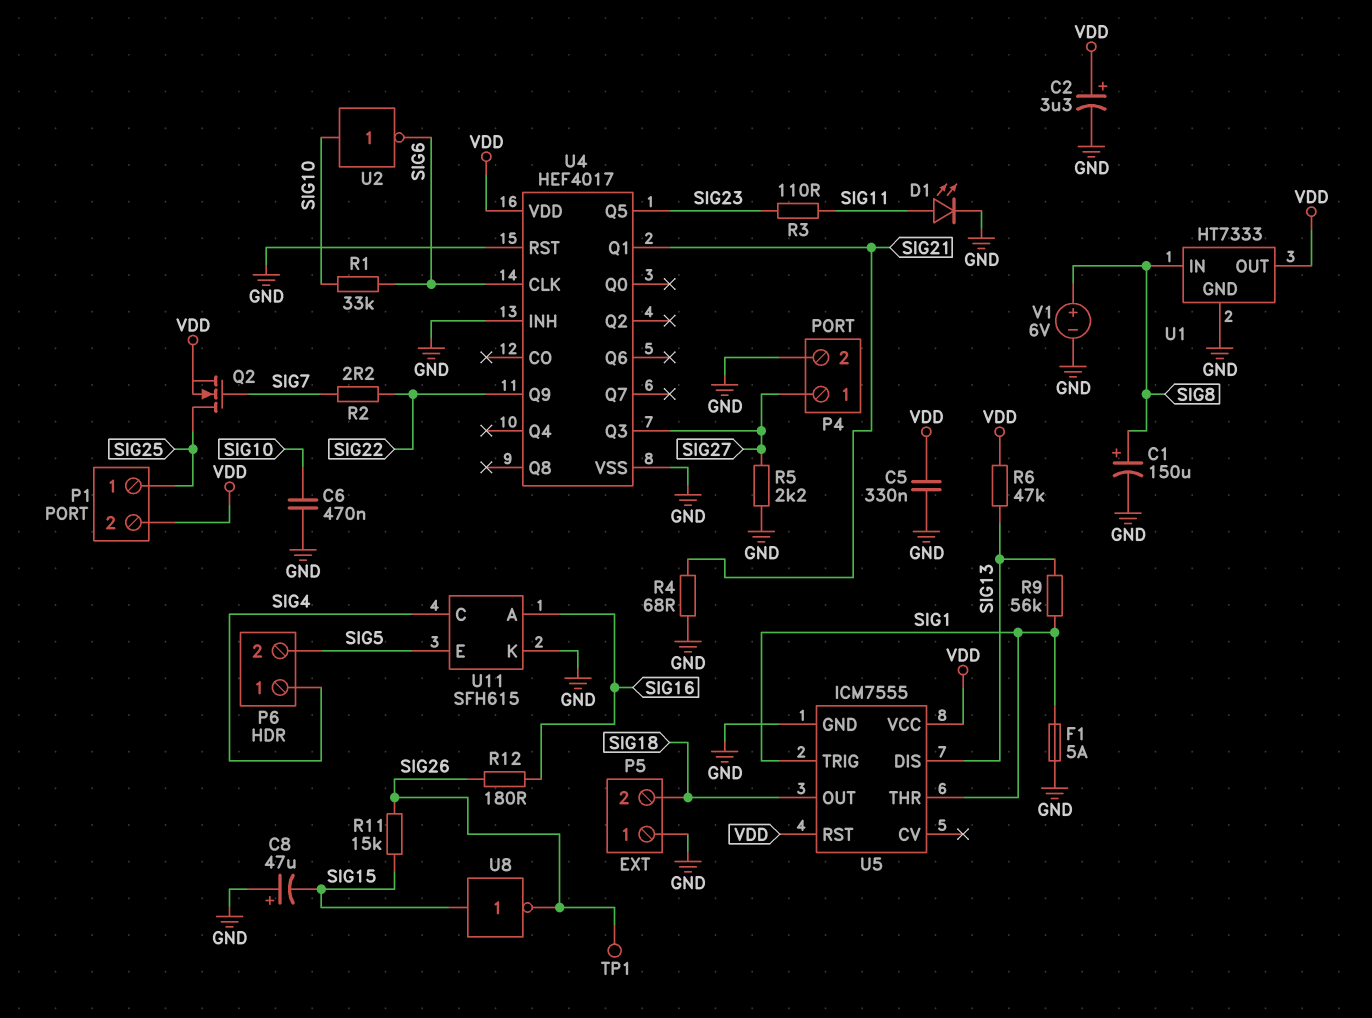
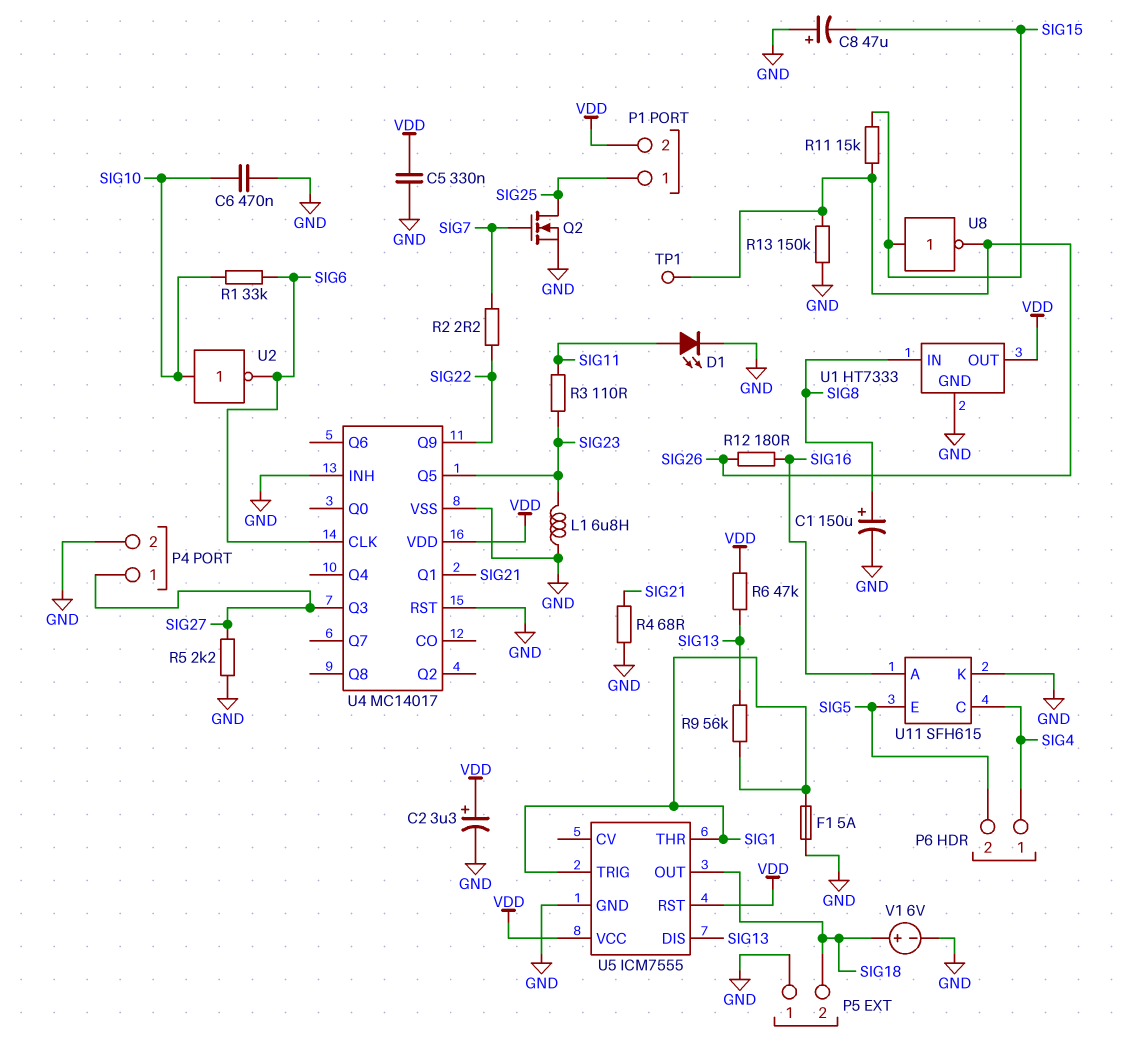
L1: none -> 6.8uH (GND, SIG23)
Q2: NMOS (G SIG7, D SIG25, S VDD) -> NMOS (G SIG7, D SIG25, S GND)
R13: none -> 150k (GND, SIG26)
U4: HEF4017 -> MC14017
V1: 6V (plus SIG8, minus GND) -> 6V (plus SIG18, minus GND)

